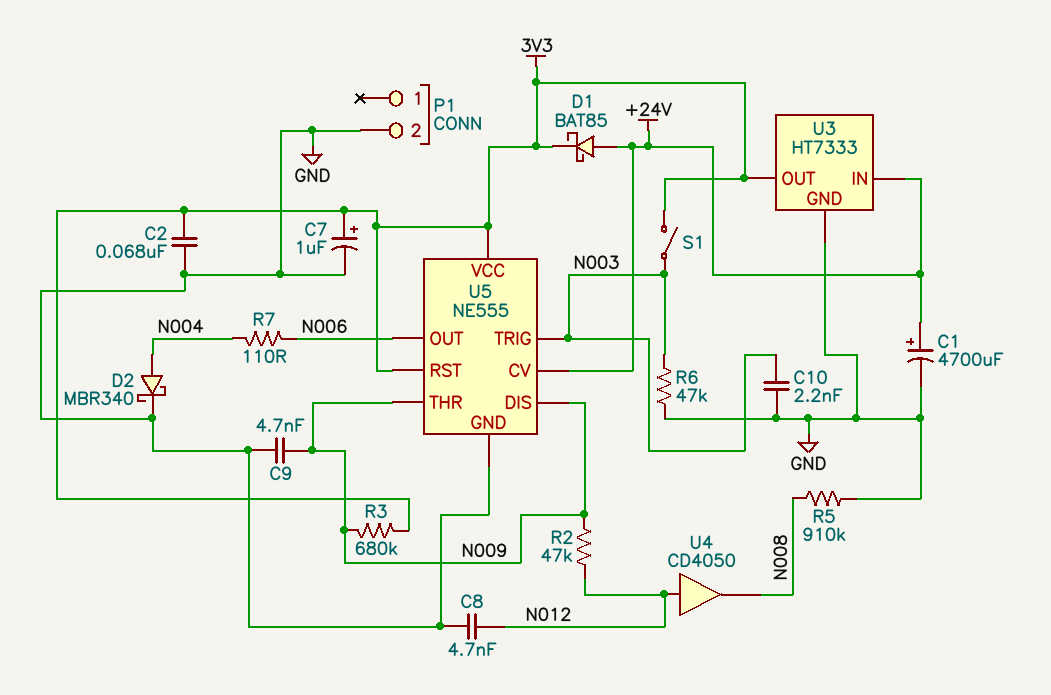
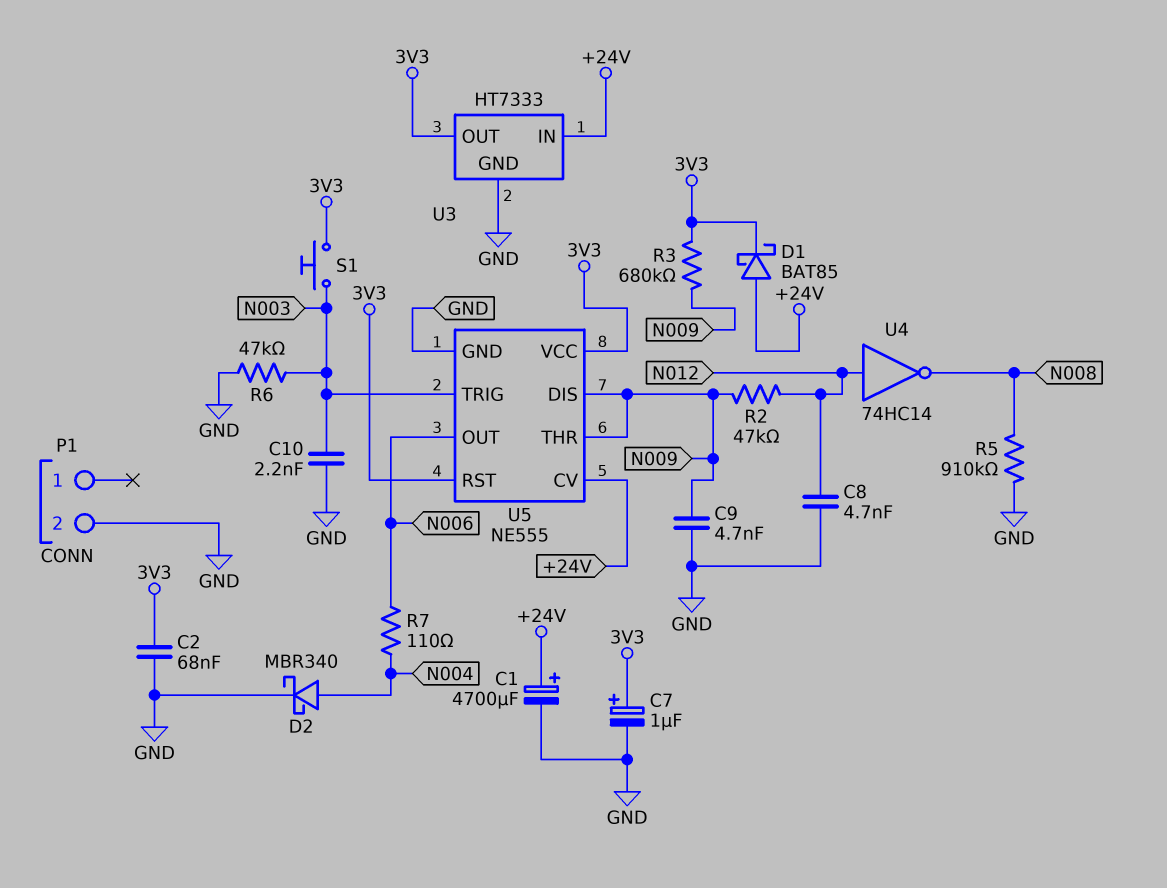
S1: switch (3V3, N003) -> button (3V3, N003)
U4: buffer CD4050 (in N012, out N008) -> NOT 74HC14 (in N012, out N008)

